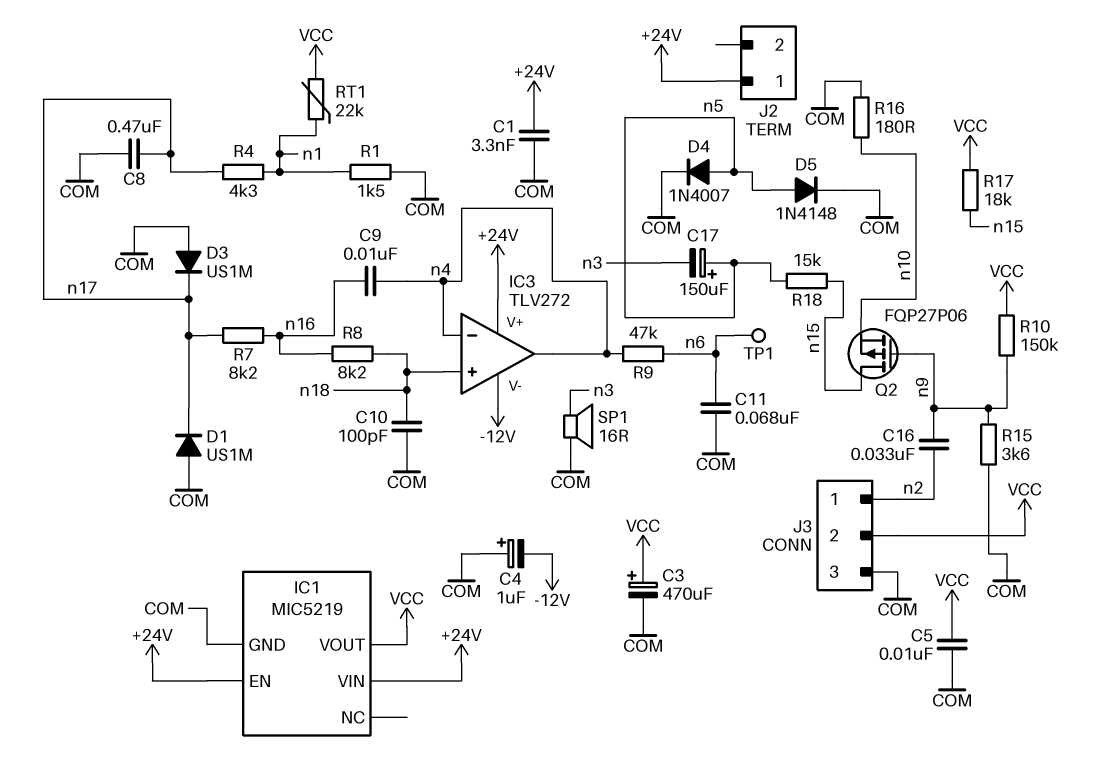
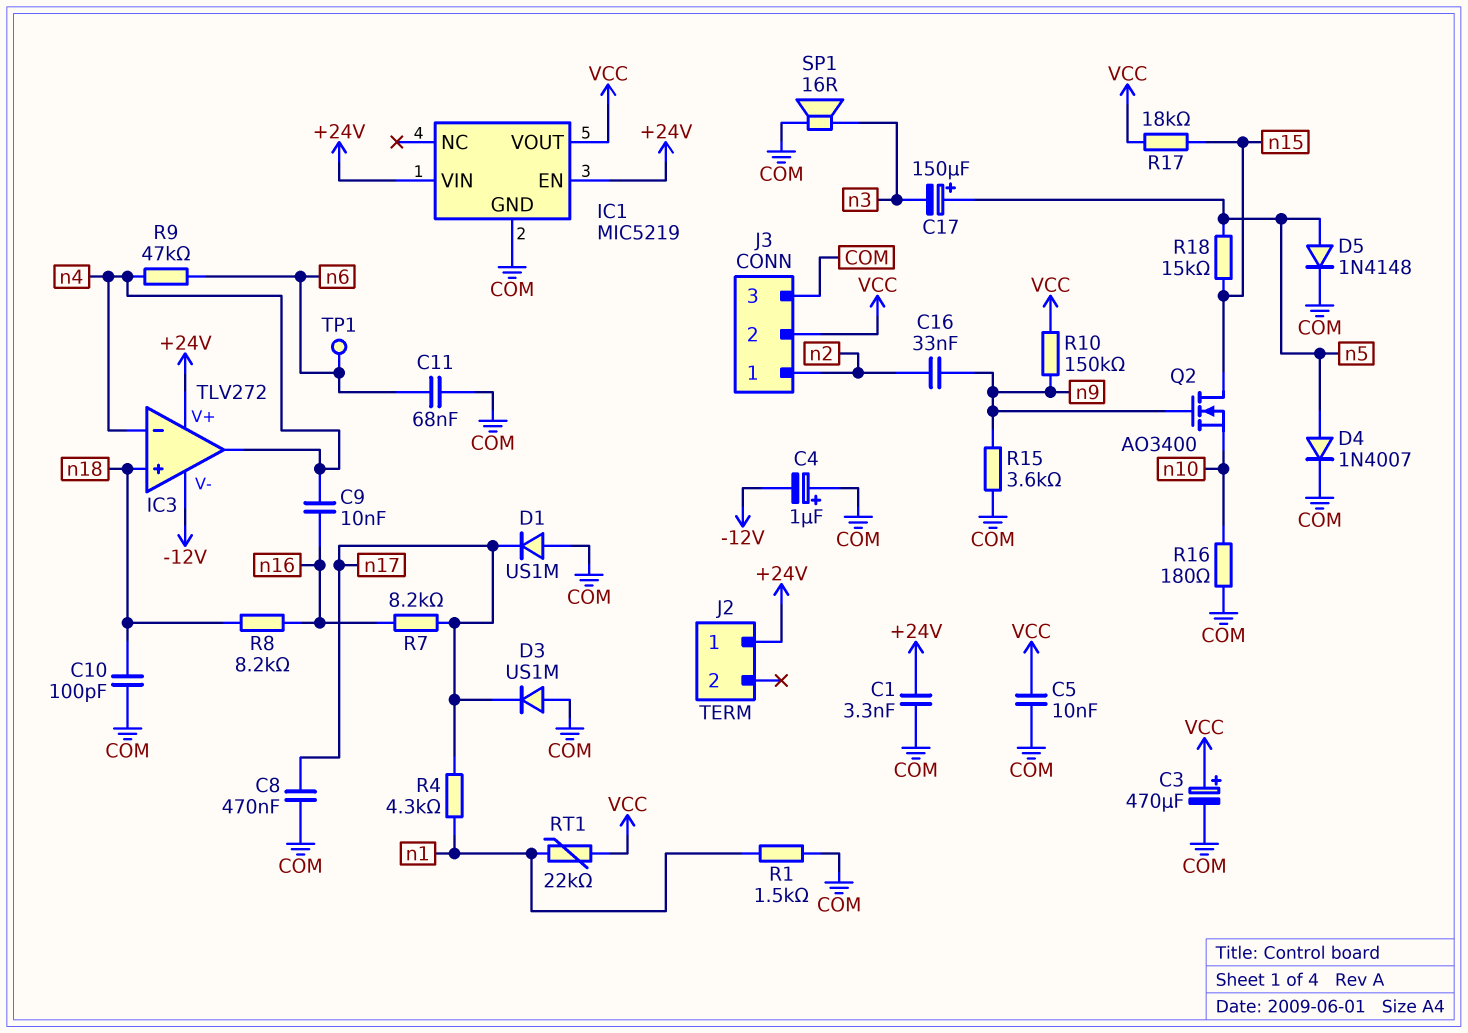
Q2: PMOS FQP27P06 (G n9, D n15, S n10) -> NMOS AO3400 (G n9, D n15, S n10)

